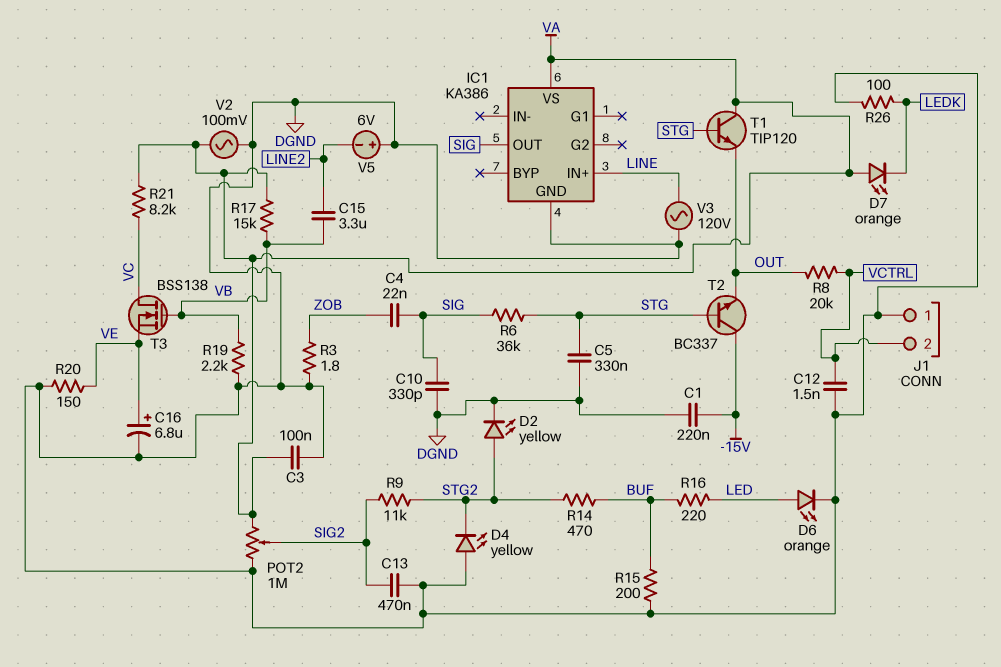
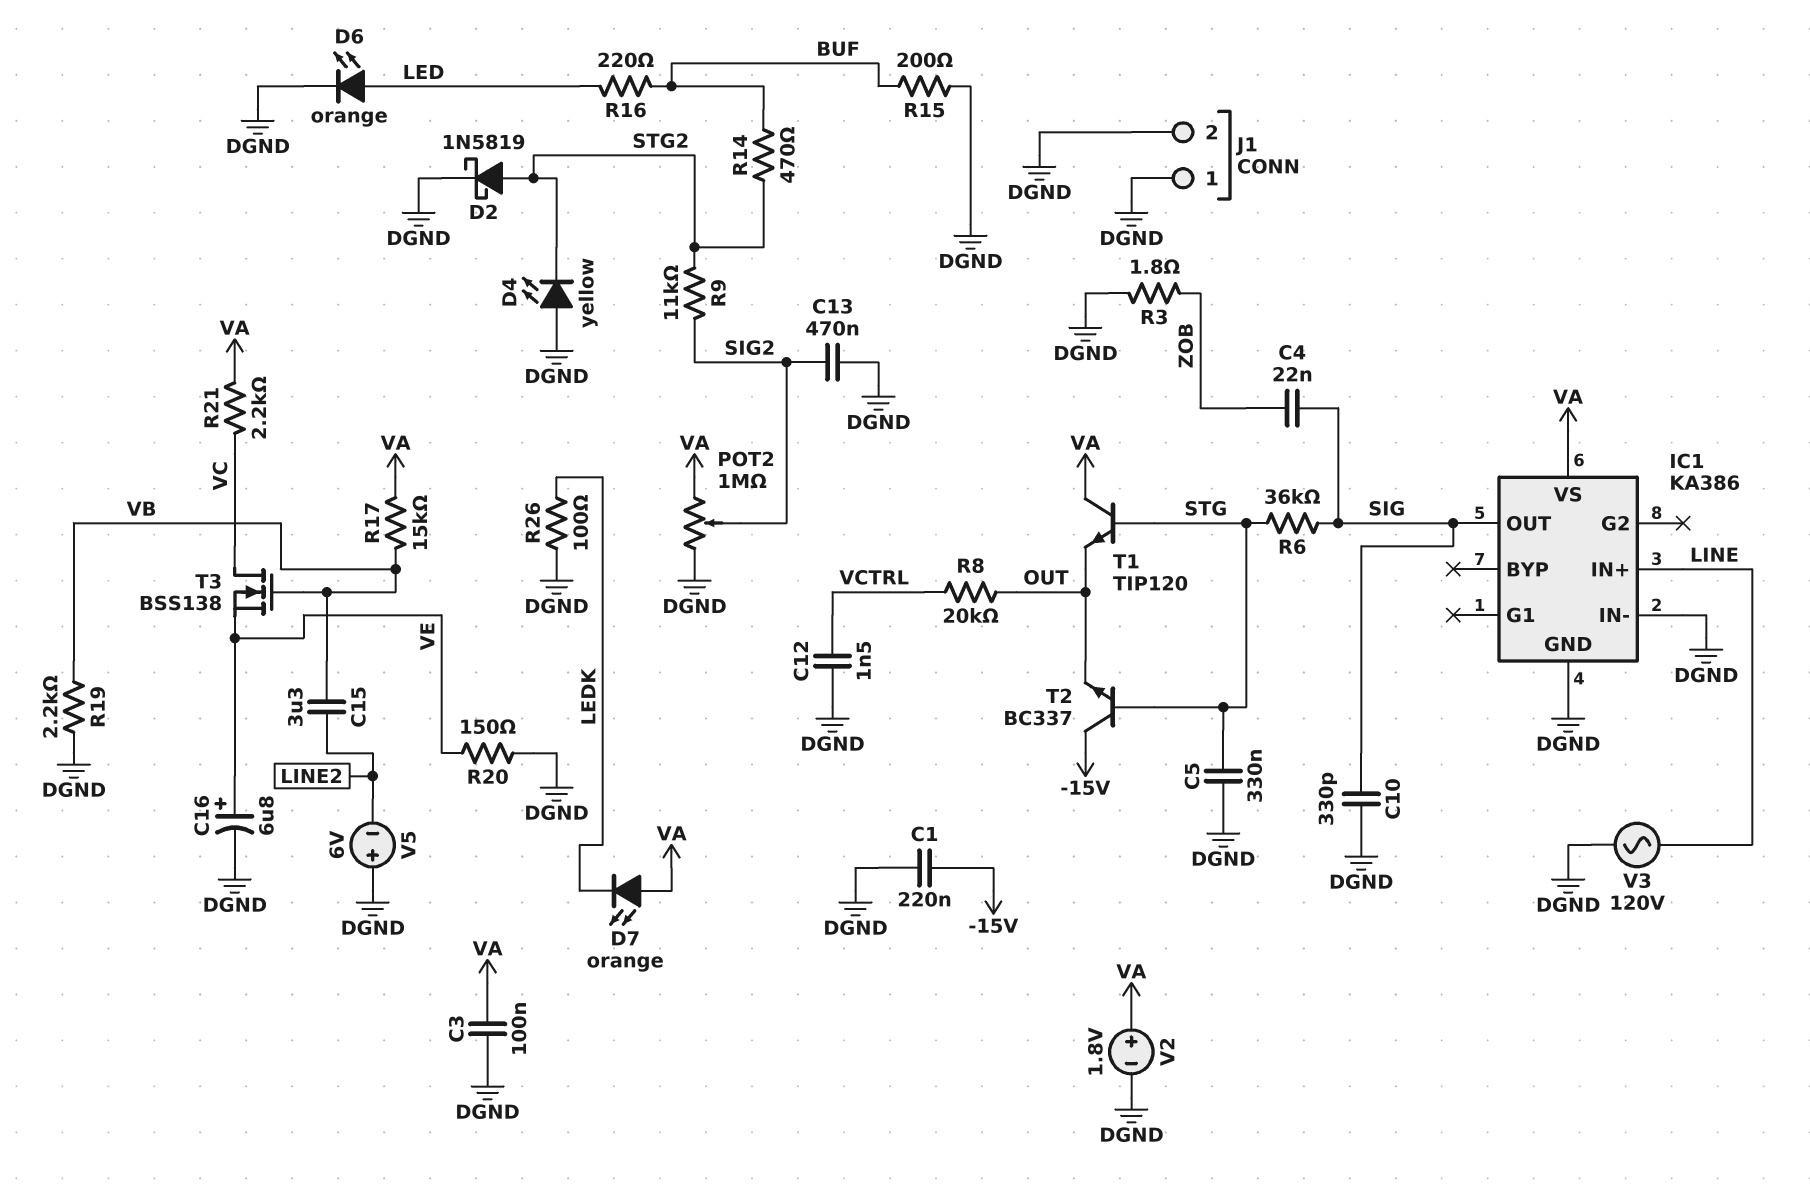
D2: LED yellow (A STG2, K DGND) -> schottky 1N5819 (A STG2, K DGND)
IC1 pin IN-: none -> DGND
J1 pin 2: VCTRL -> DGND
R21: 8.2k (VA, VC) -> 2.2k (VA, VC)
V2: AC 100mV (DGND, VA) -> 1.8V (plus VA, minus DGND)

